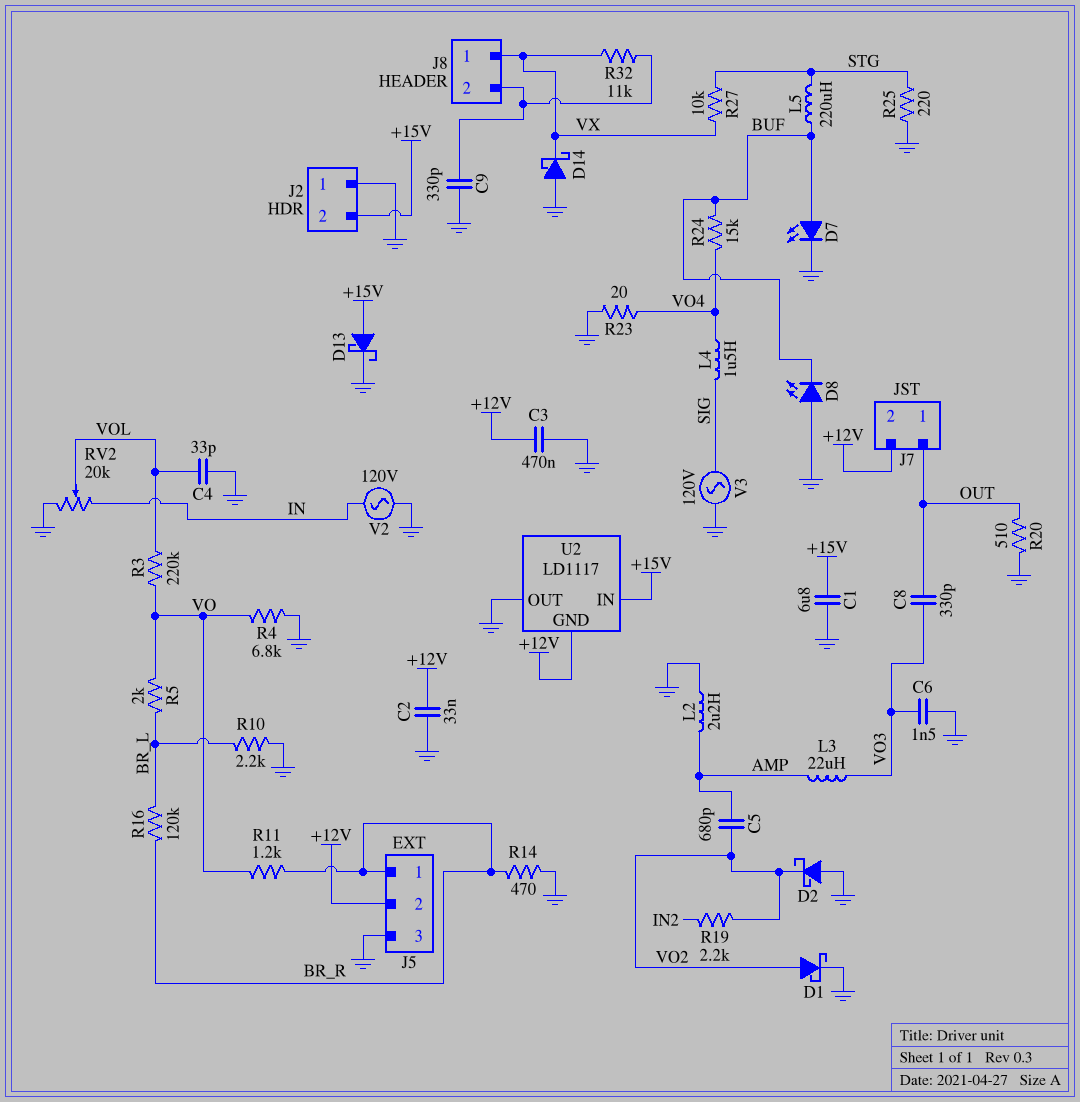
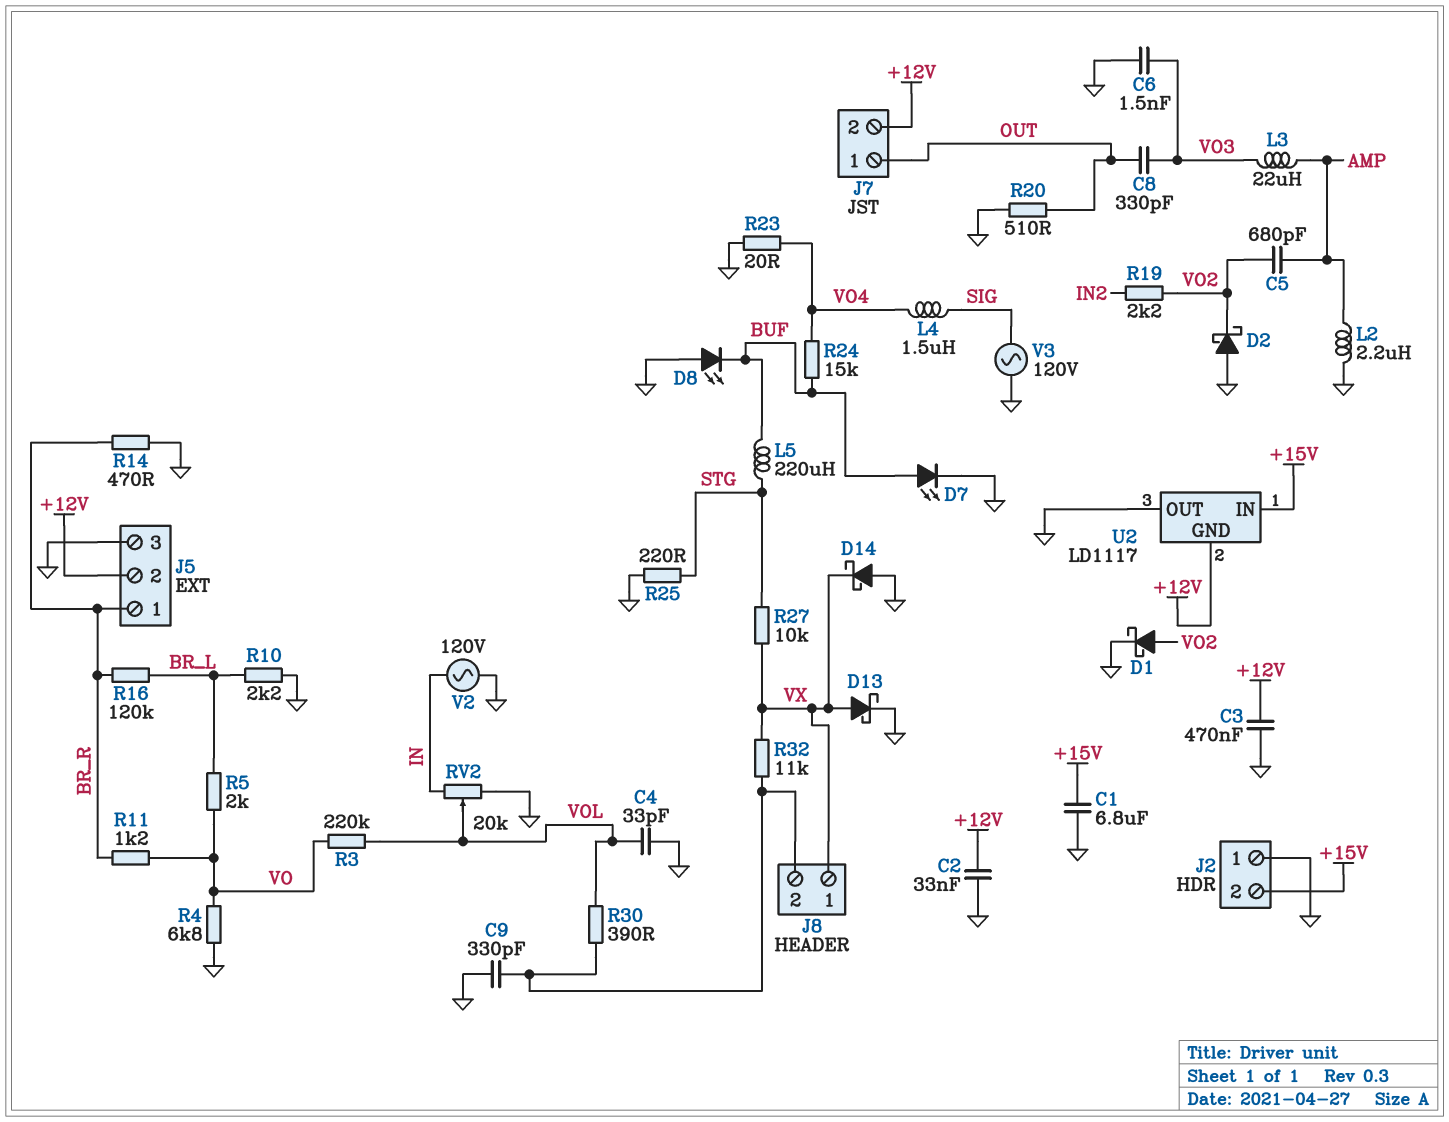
D13: schottky (A +15V, K GND) -> schottky (A VX, K GND)
R30: none -> 390 (J8/2, VOL)

